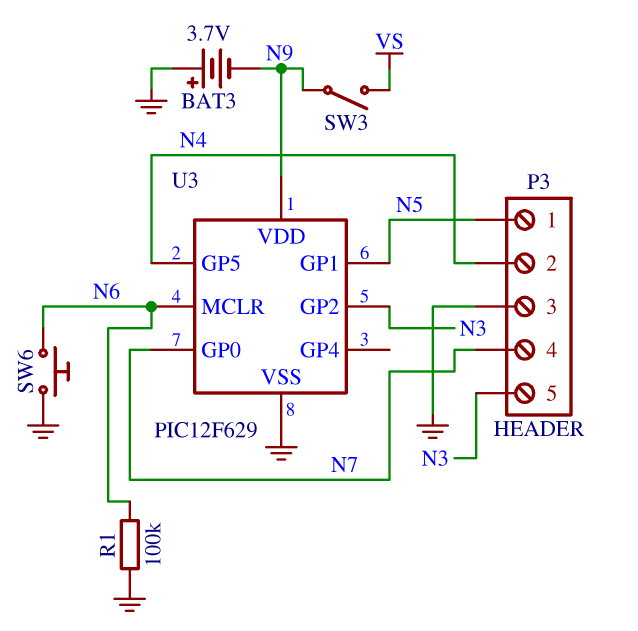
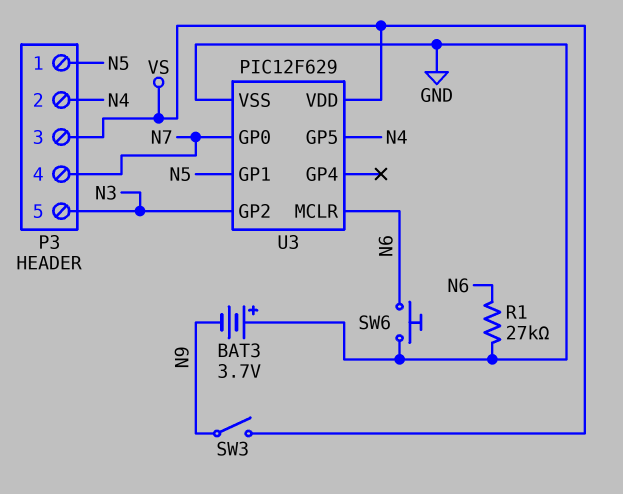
P3 pin 3: GND -> VS
R1: 100k (GND, N6) -> 27k (GND, N6)
U3 pin VDD: N9 -> VS

